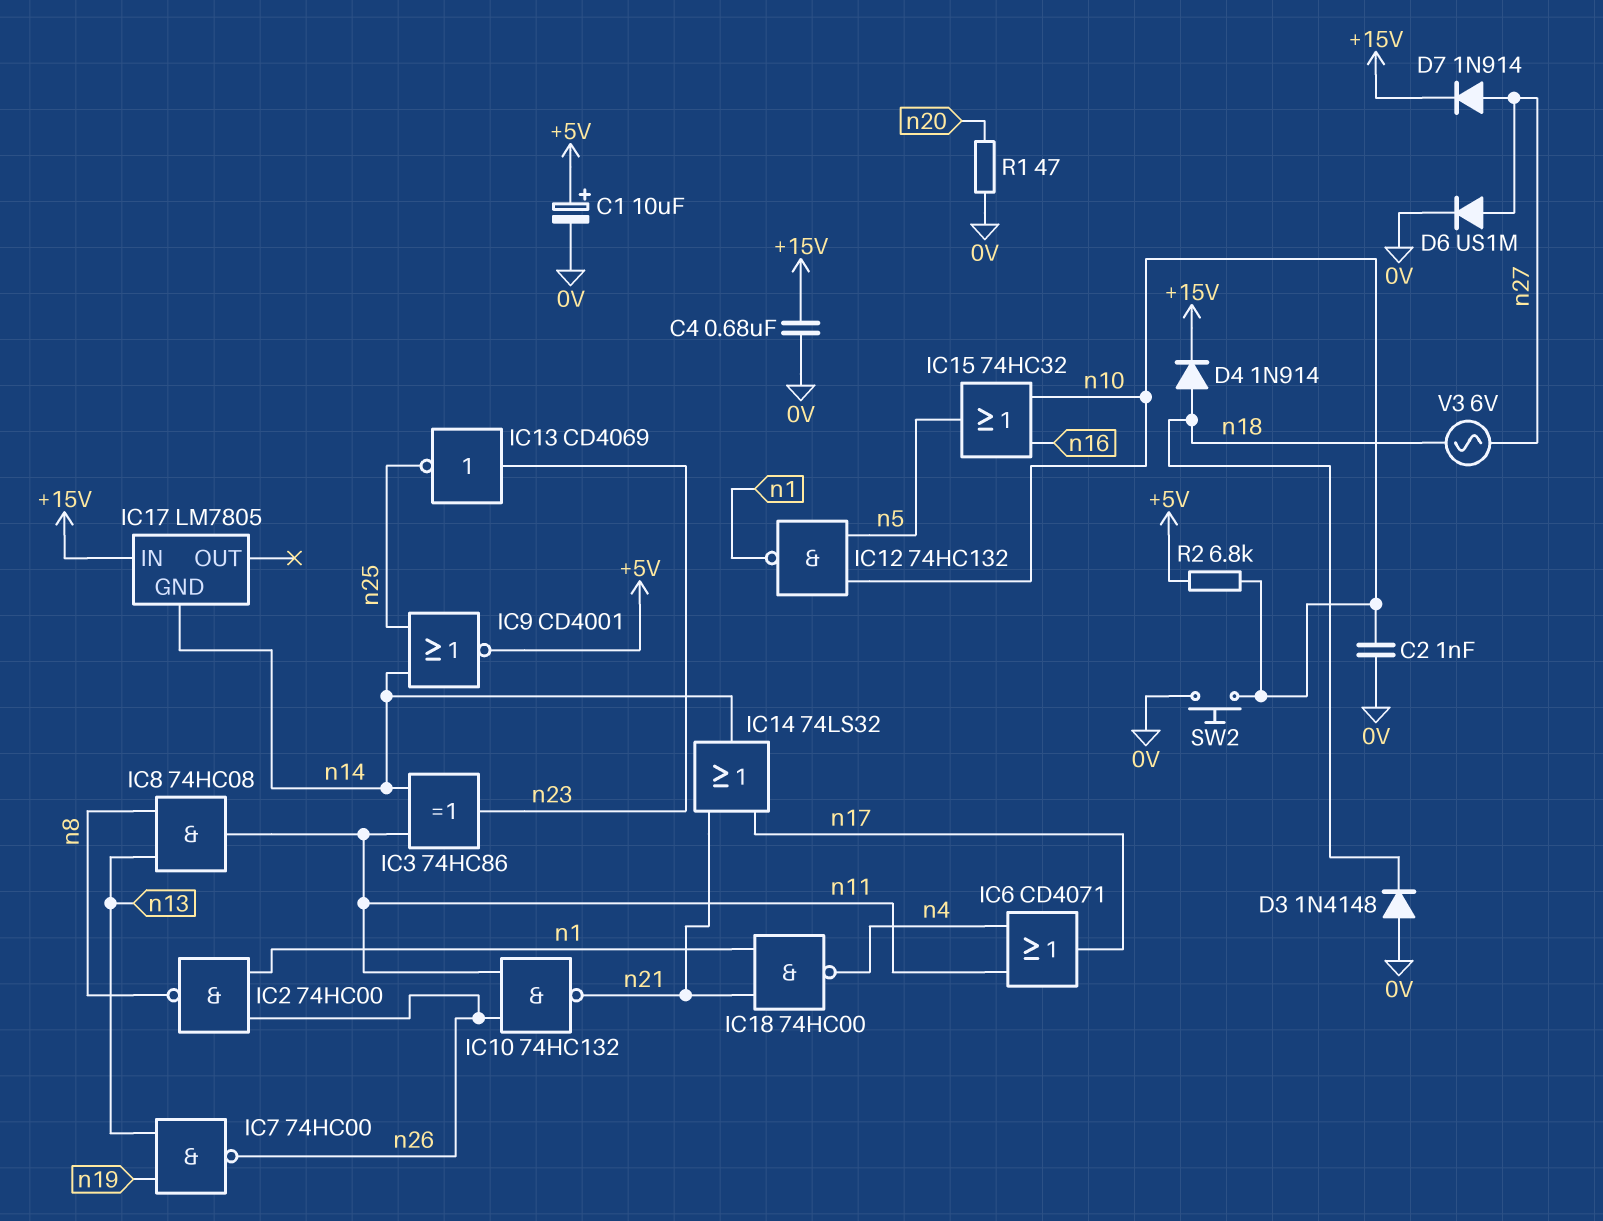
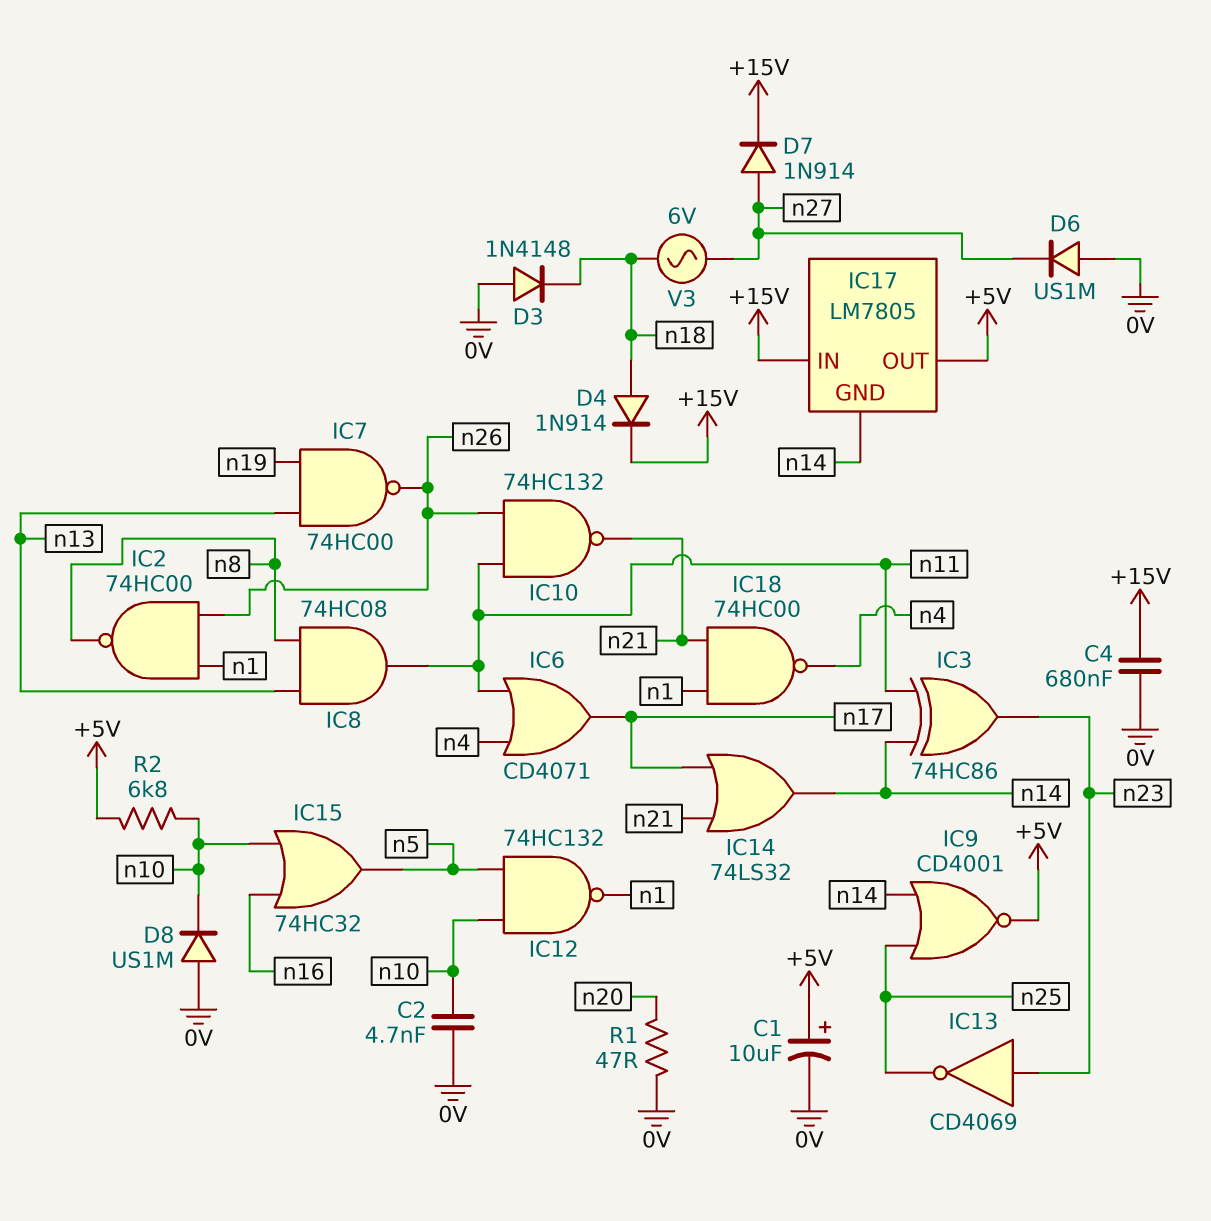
C2: 1nF (0V, n10) -> 4.7nF (0V, n10)
D6: diode US1M (A n27, K 0V) -> diode US1M (A 0V, K n27)
D8: none -> diode US1M (A 0V, K n10)
IC17 pin OUT: none -> +5V
SW2: button (0V, n10) -> none

